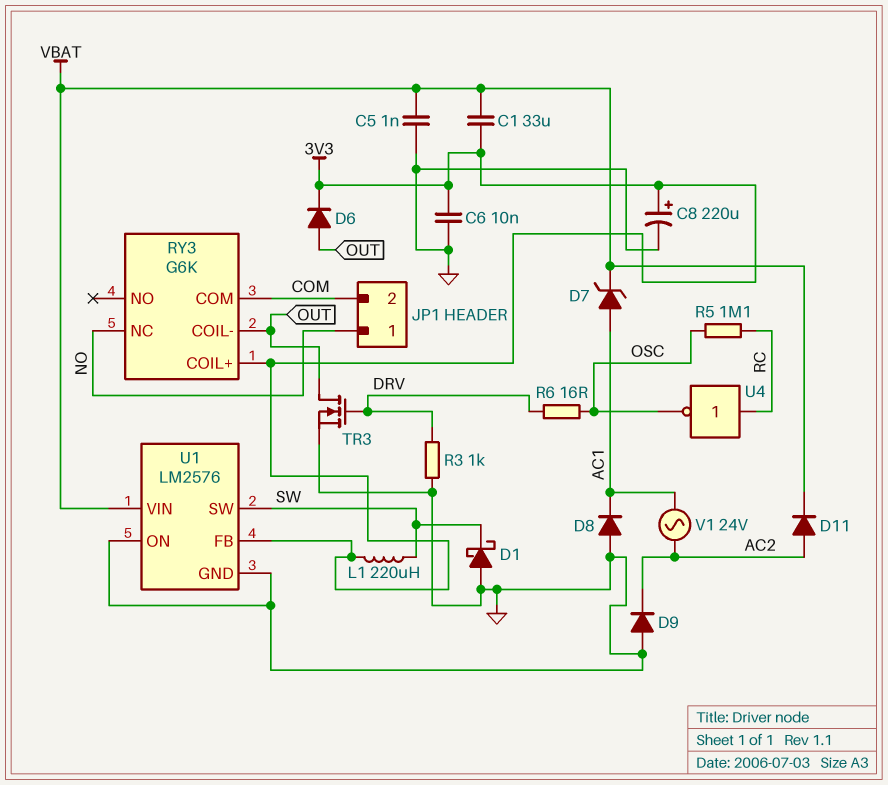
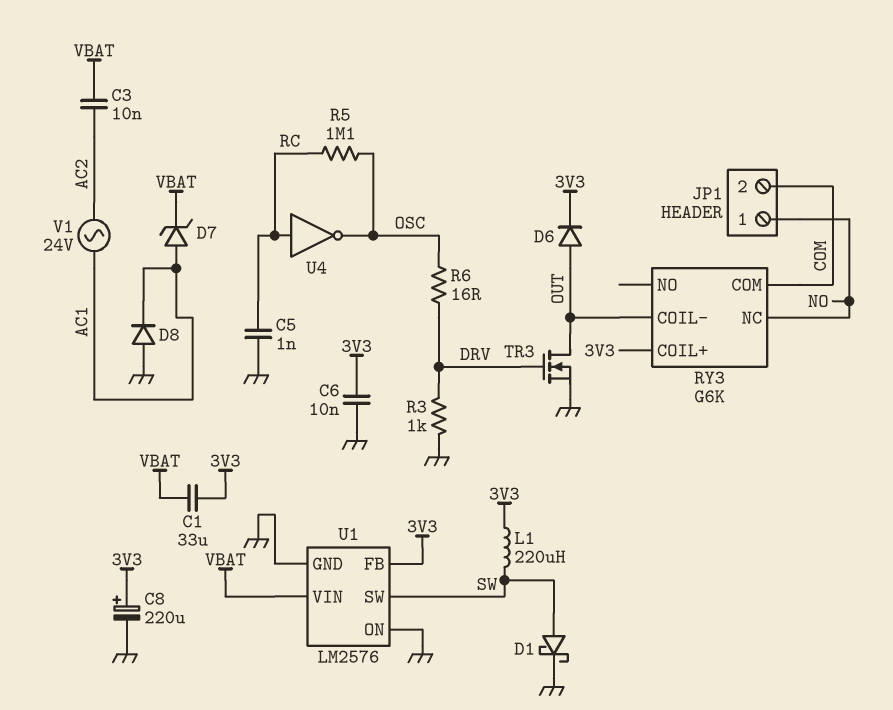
C3: none -> 10nF (AC2, VBAT)
C5: 1nF (GND, VBAT) -> 1nF (GND, RC)
D1: schottky (A GND, K SW) -> schottky (A SW, K GND)
D9: diode (A GND, K AC2) -> none
D11: diode (A AC2, K VBAT) -> none

